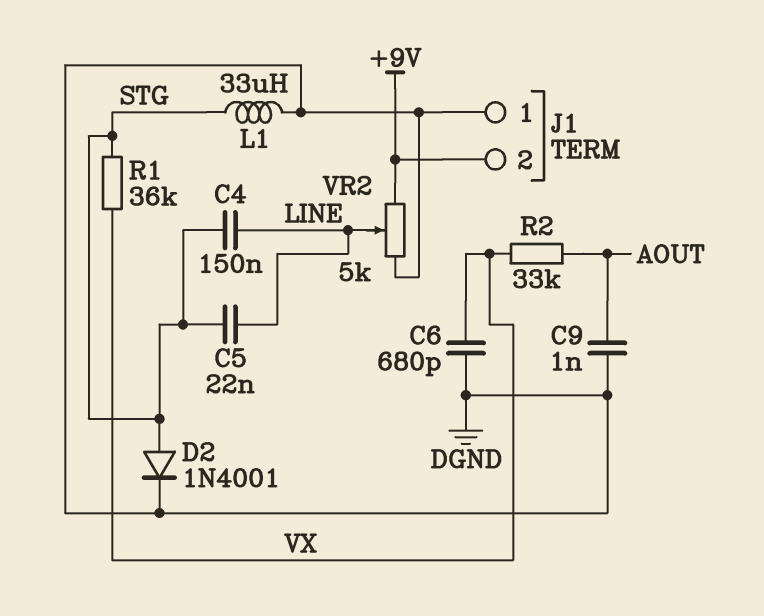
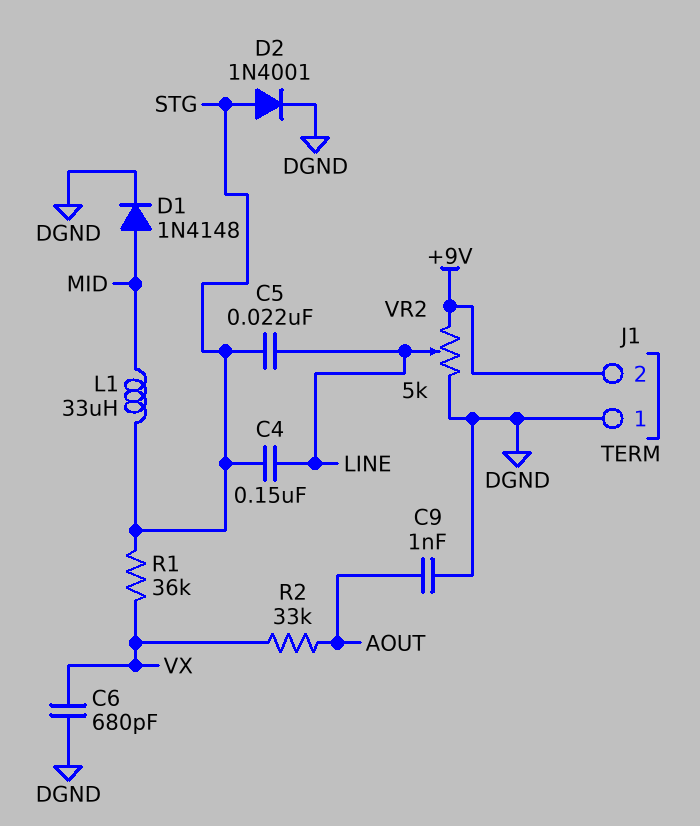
D1: none -> diode 1N4148 (A MID, K DGND)
L1: 33uH (DGND, STG) -> 33uH (MID, STG)

